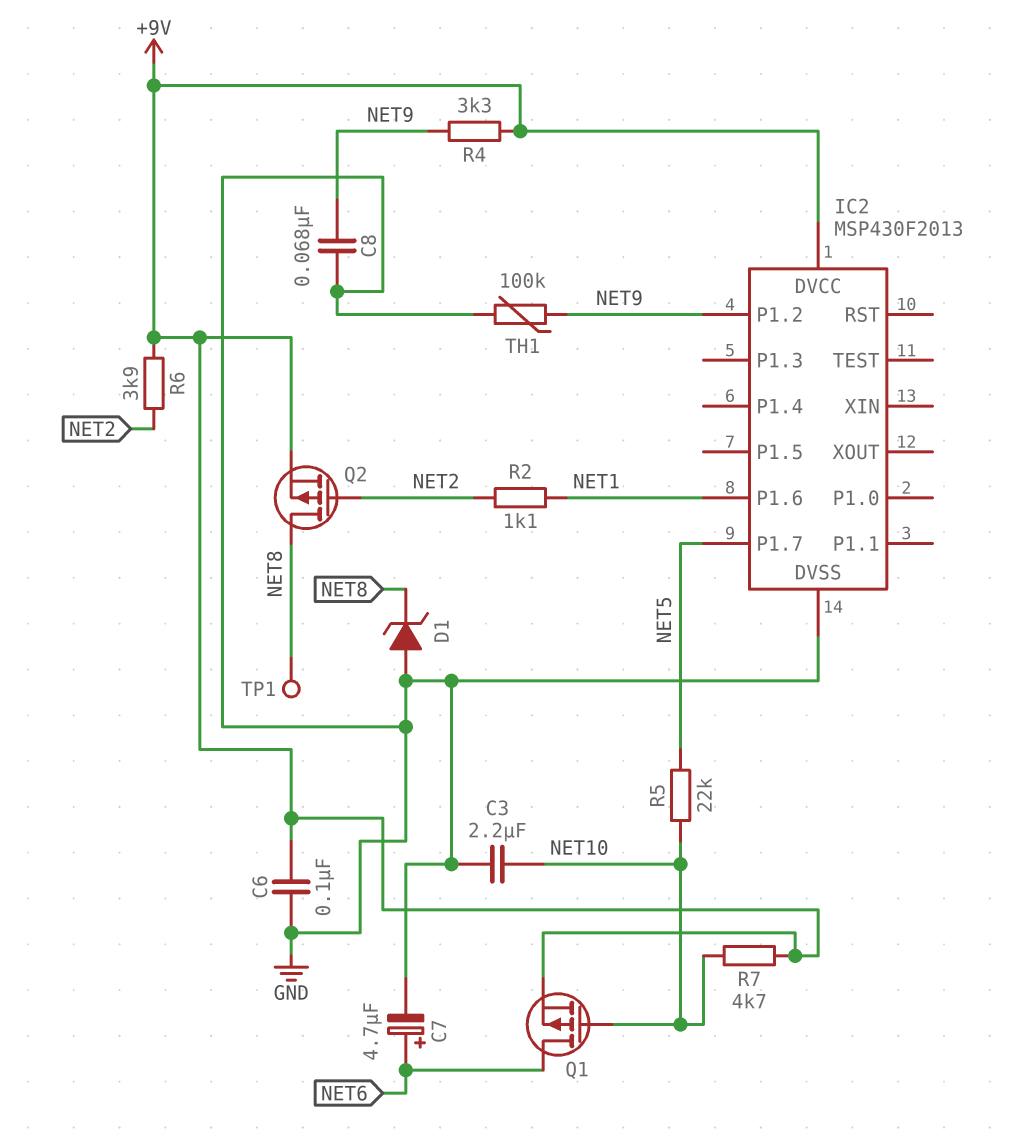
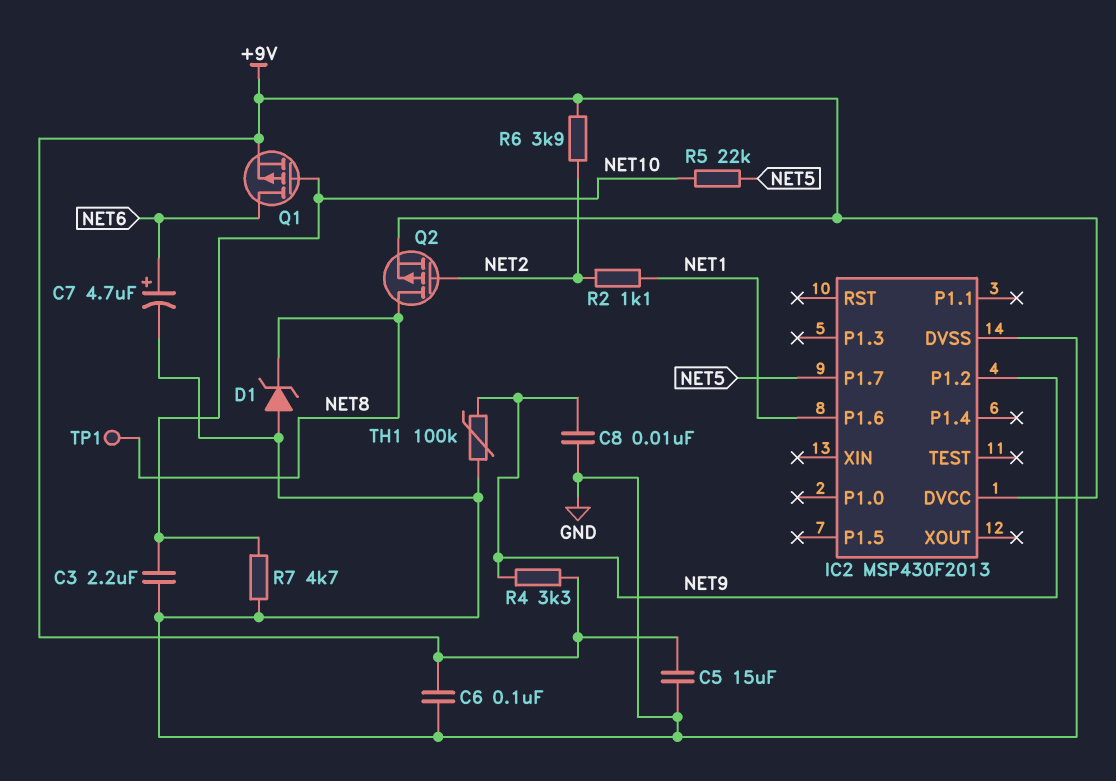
C5: none -> 15uF (+9V, GND)
C8: 68nF (GND, NET9) -> 10nF (GND, NET9)
R7: 4.7k (+9V, NET10) -> 4.7k (GND, NET10)

